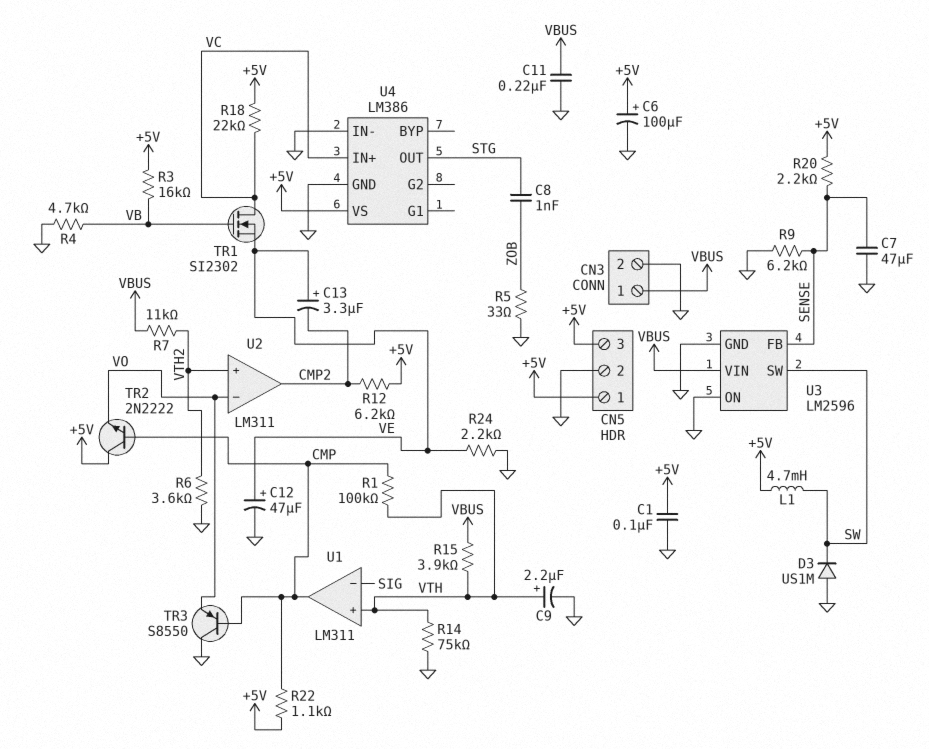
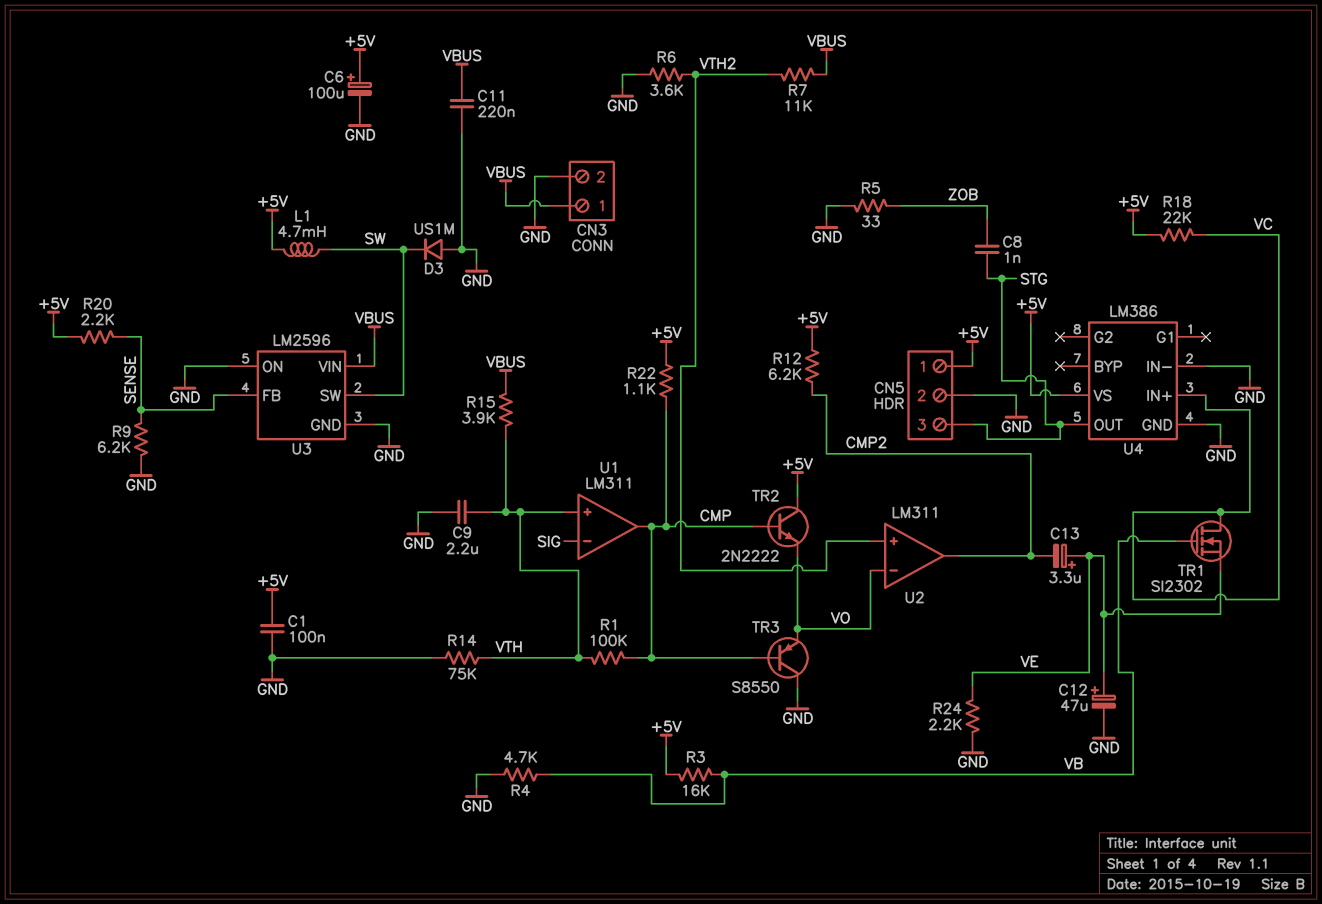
C7: 47uF (GND, SENSE) -> none
C9: 2.2uF (plus VTH, minus GND) -> 2.2uF (GND, VTH)
CN5 pin 3: +5V -> STG

